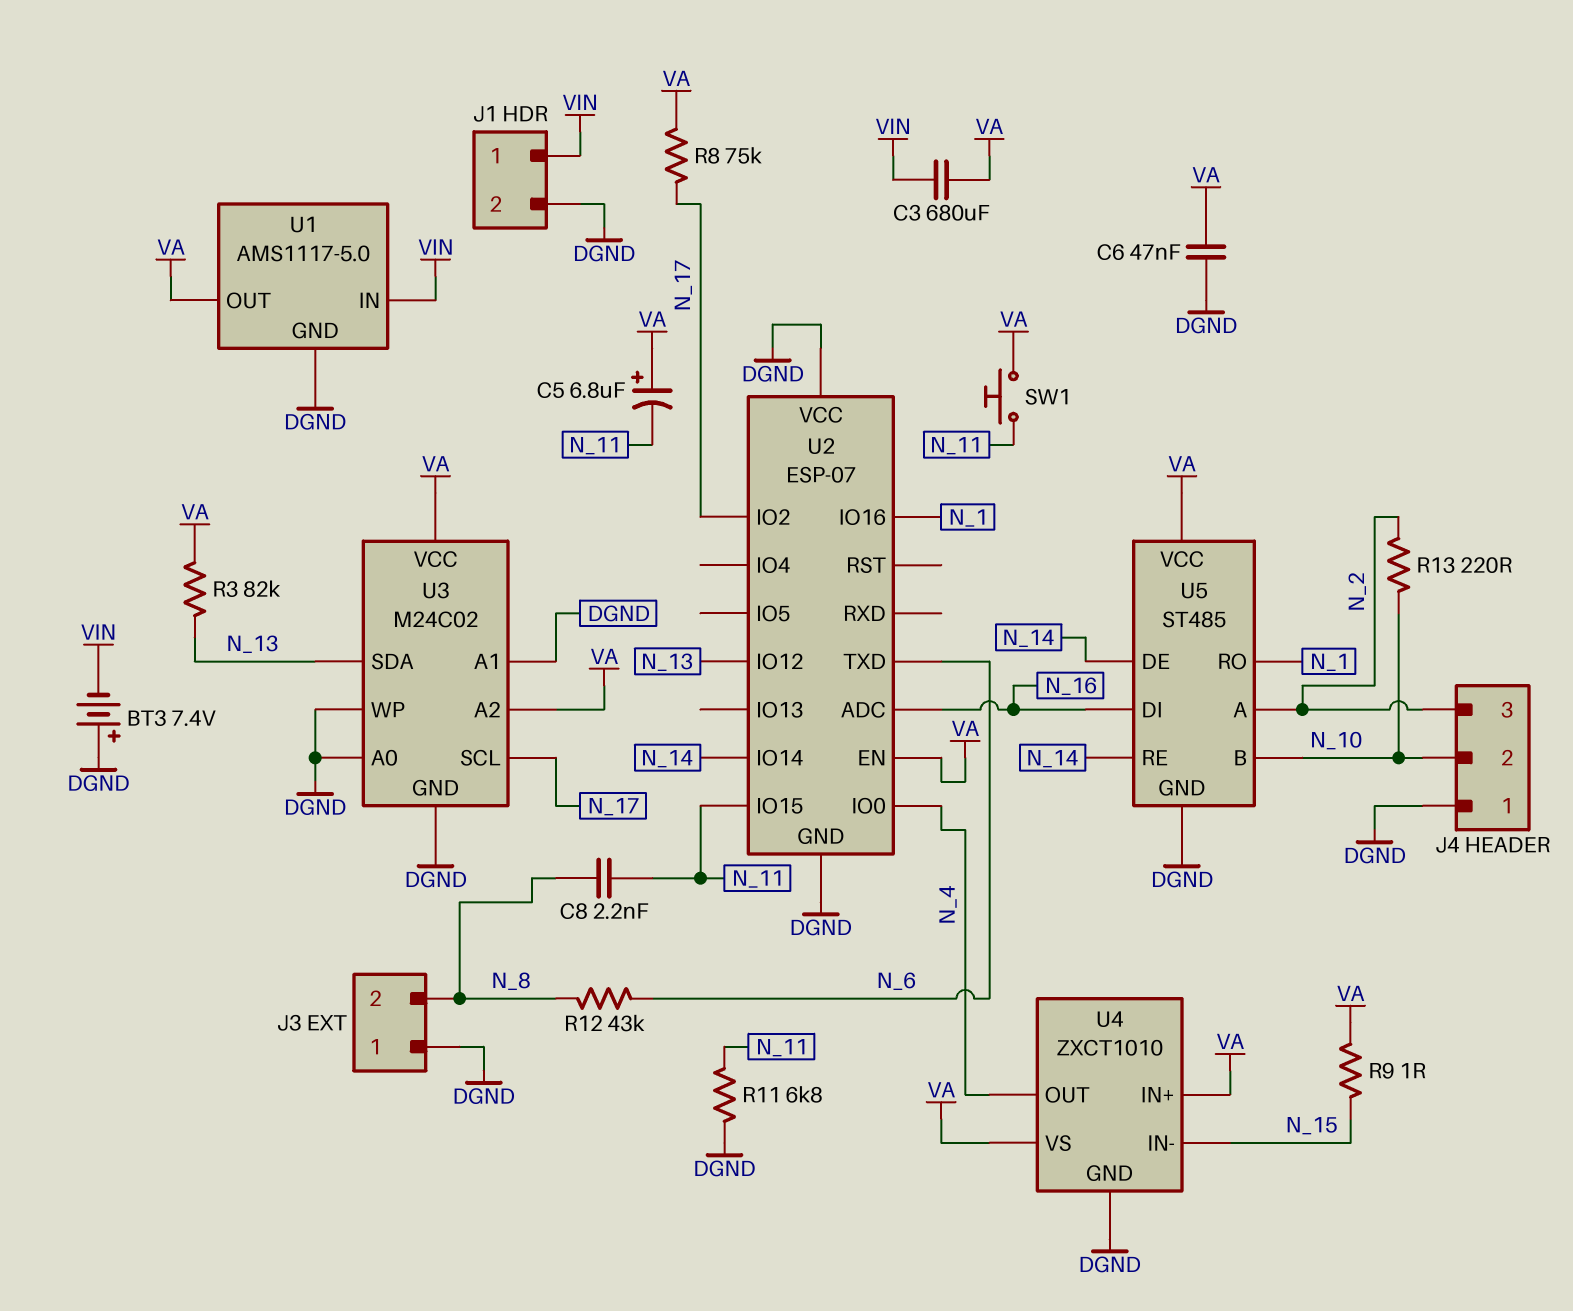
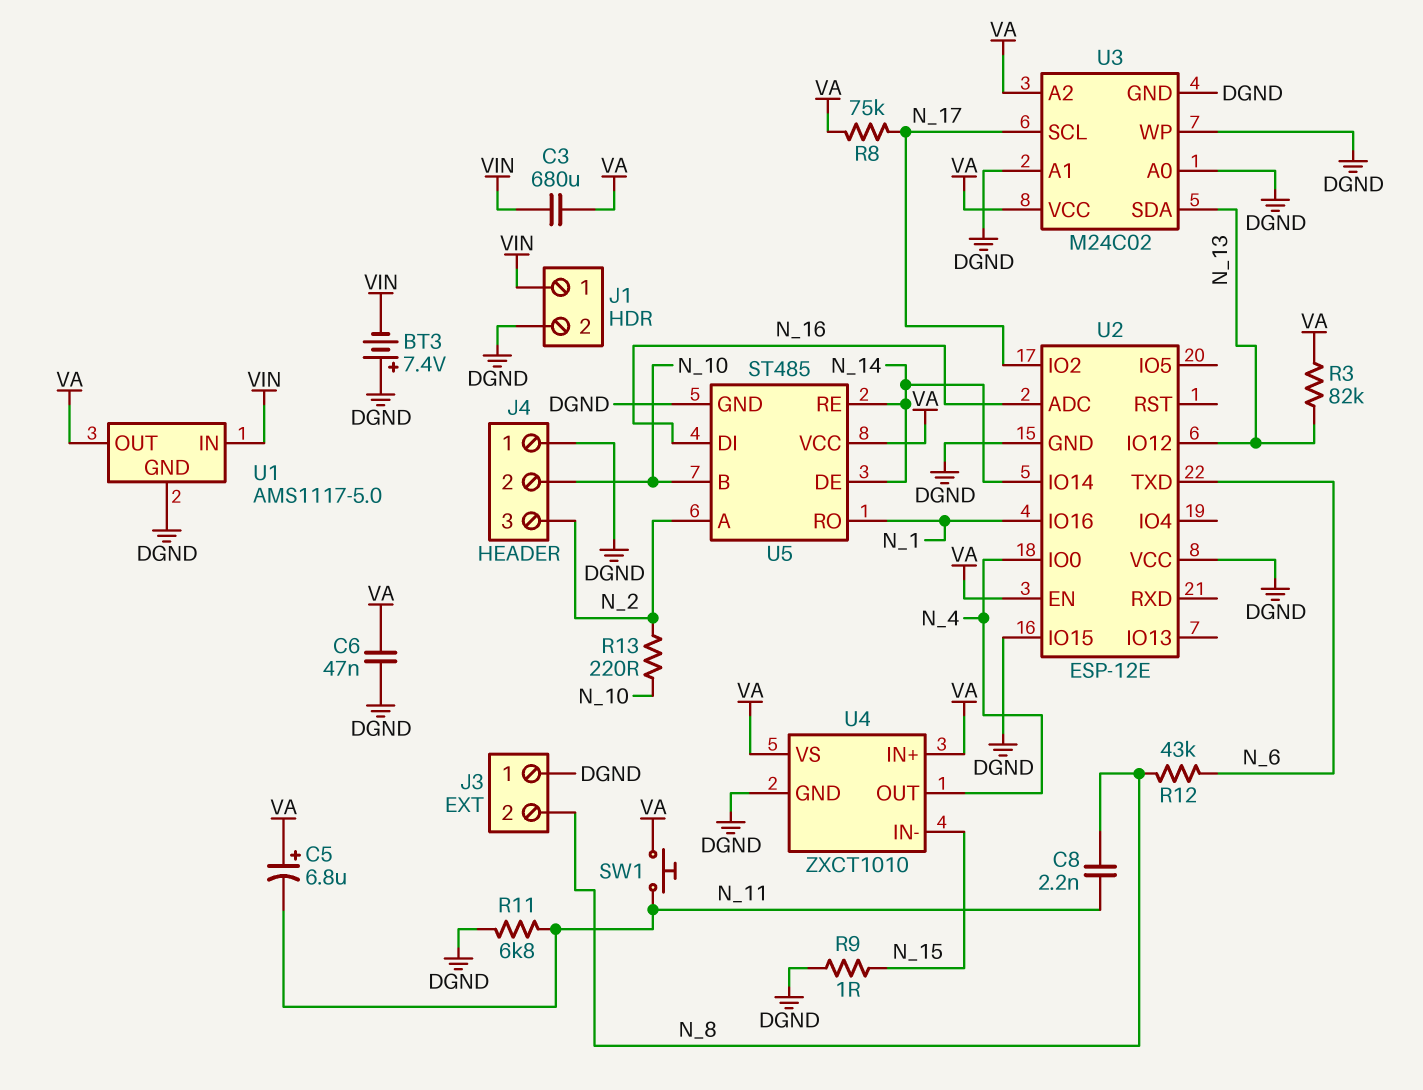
R9: 1 (N_15, VA) -> 1 (DGND, N_15)
U2: ESP-07 -> ESP-12E
U2 pin IO15: N_11 -> DGND

